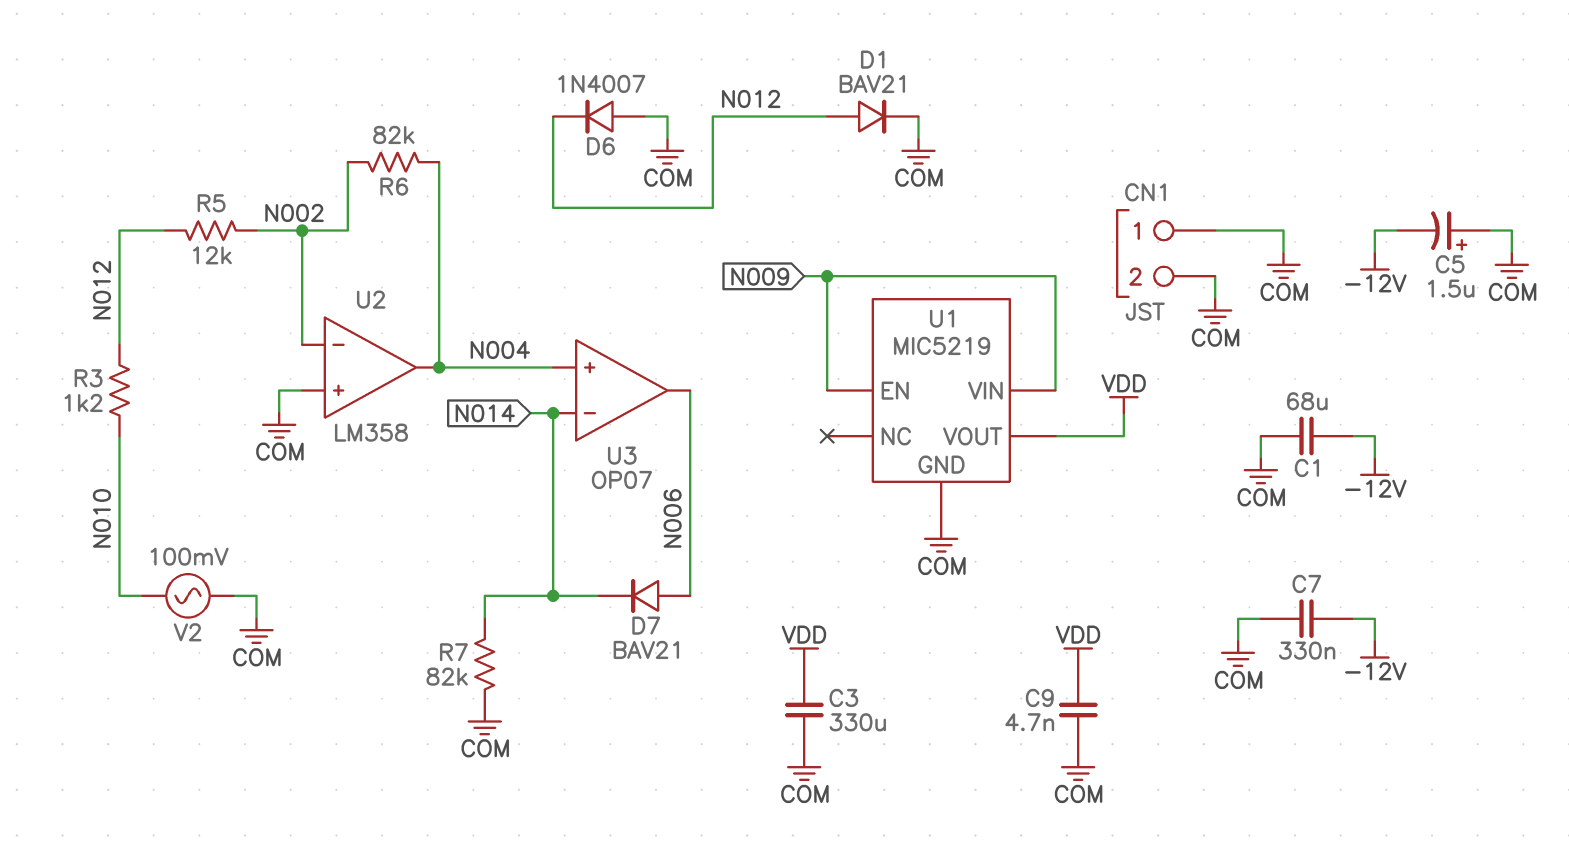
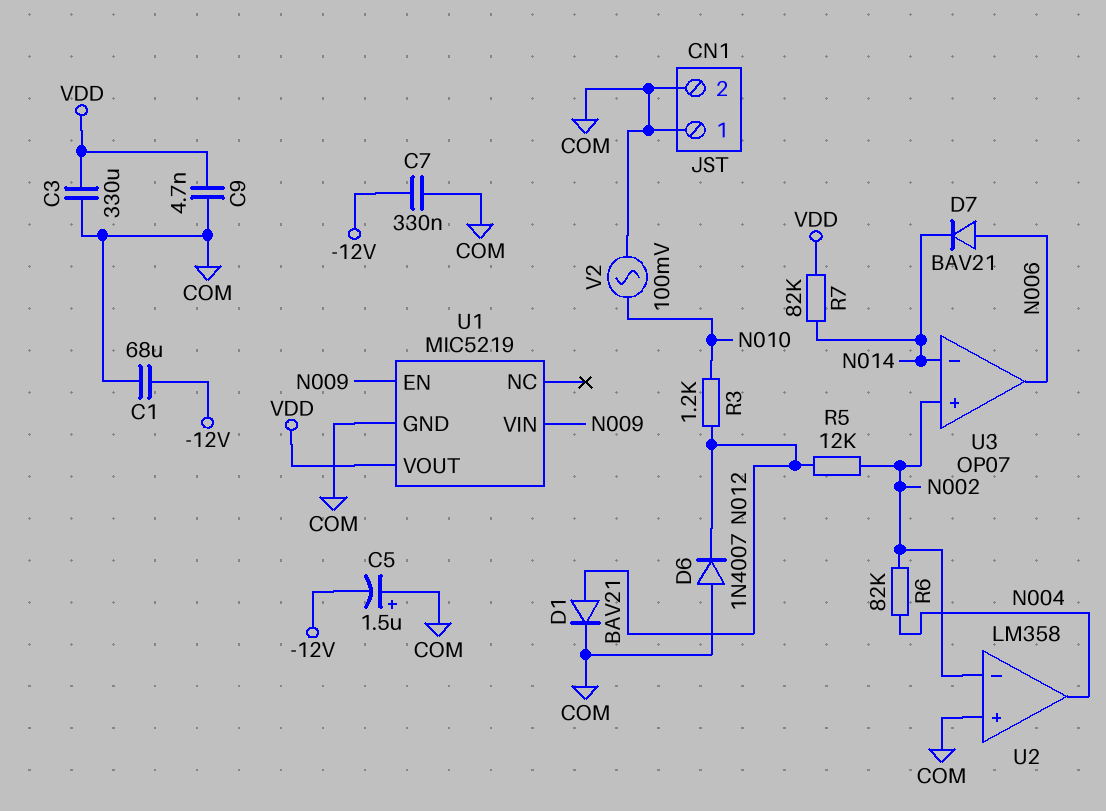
R7: 82k (COM, N014) -> 82k (N014, VDD)
U3 pin in+: N004 -> N002

